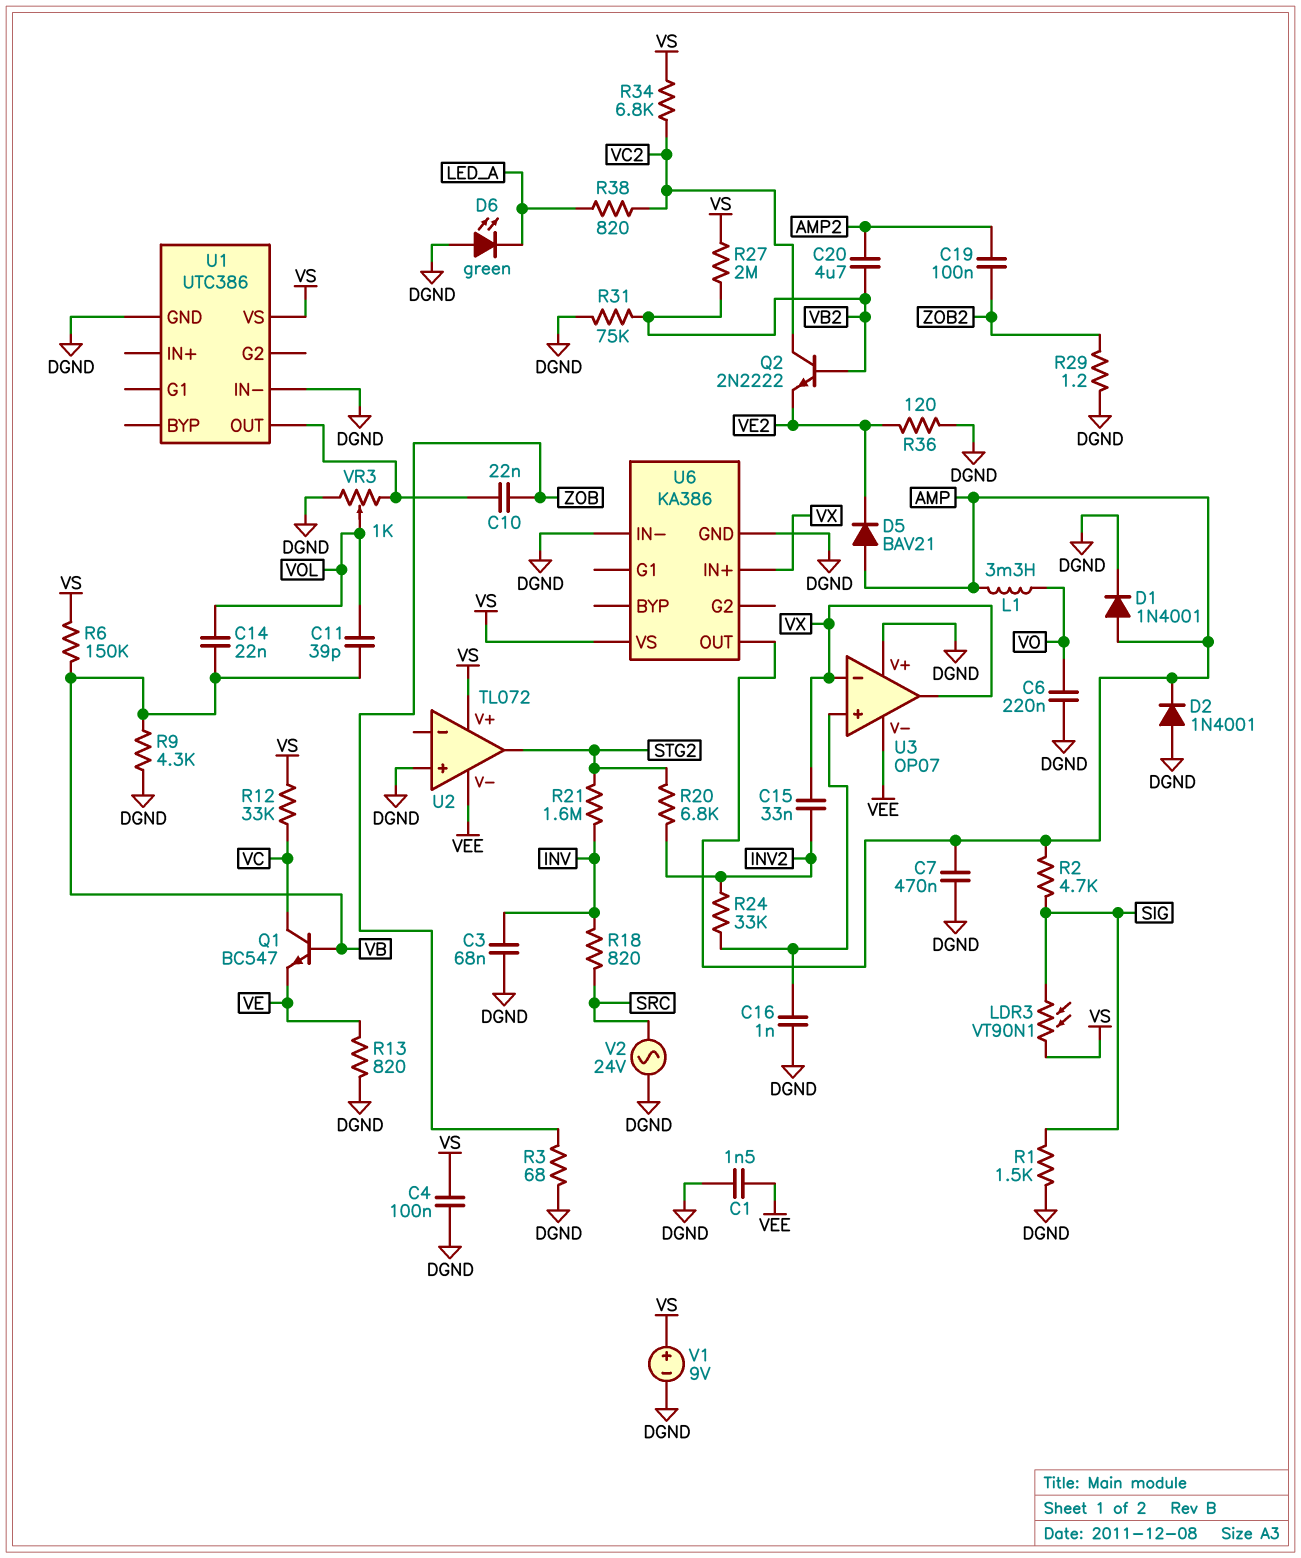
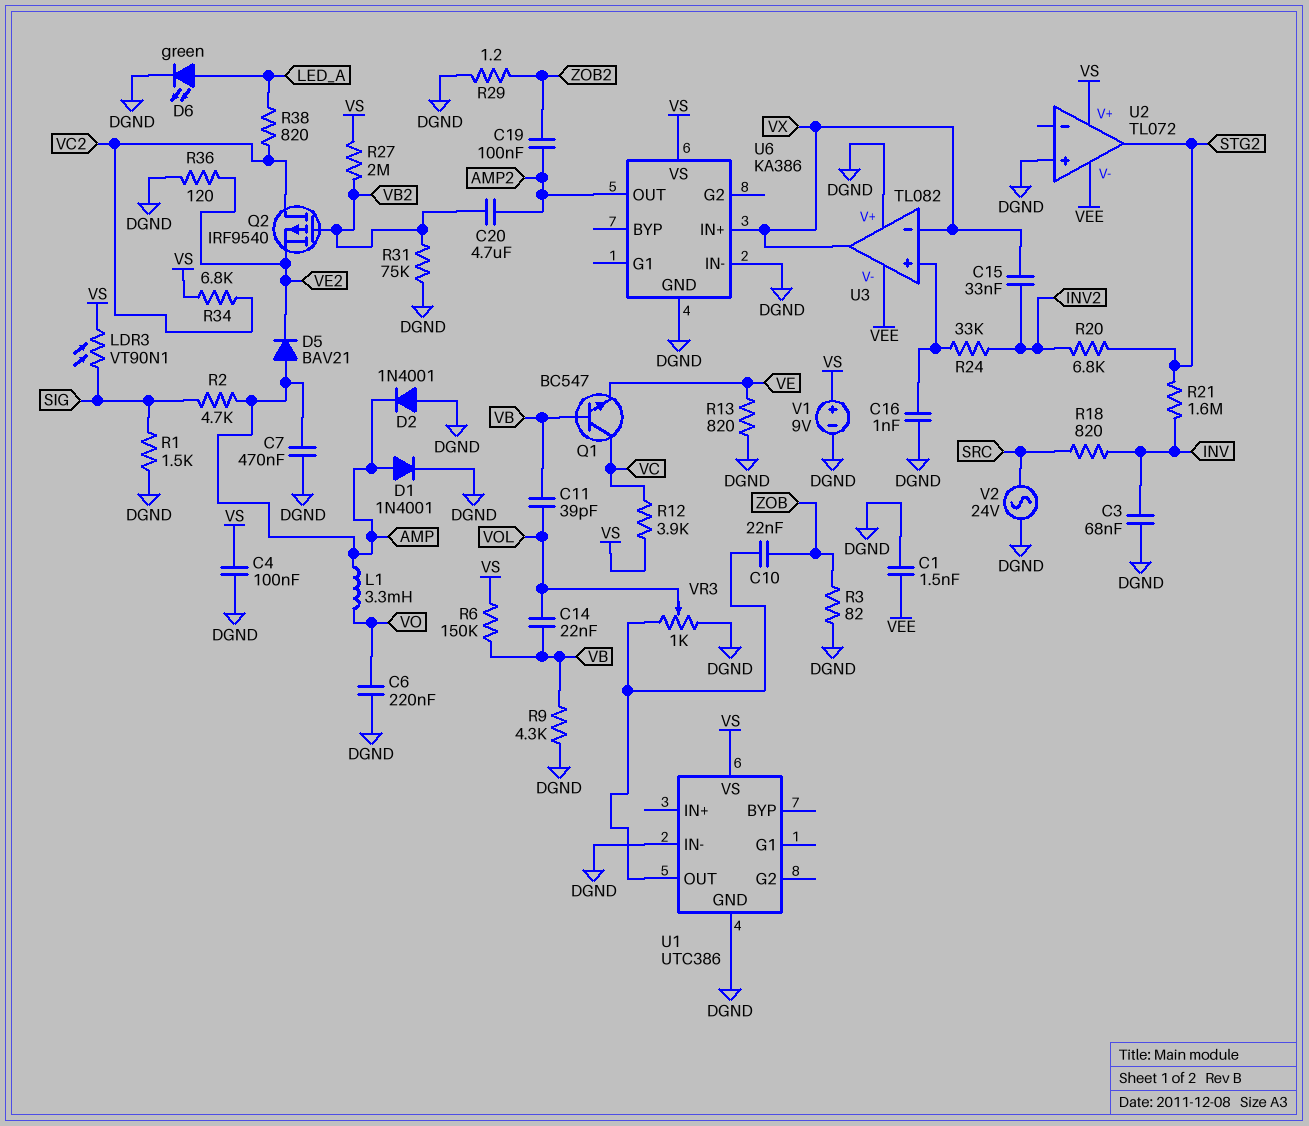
D6: LED green (A DGND, K LED_A) -> LED green (A LED_A, K DGND)
Q2: NPN 2N2222 (B VB2, C VC2, E VE2) -> PMOS IRF9540 (G VB2, D VC2, S VE2)
R3: 68 (DGND, ZOB) -> 82 (DGND, ZOB)
R12: 33k (VC, VS) -> 3.9k (VC, VS)
U3: OP07 -> TL082
U6 pin OUT: AMP -> AMP2

